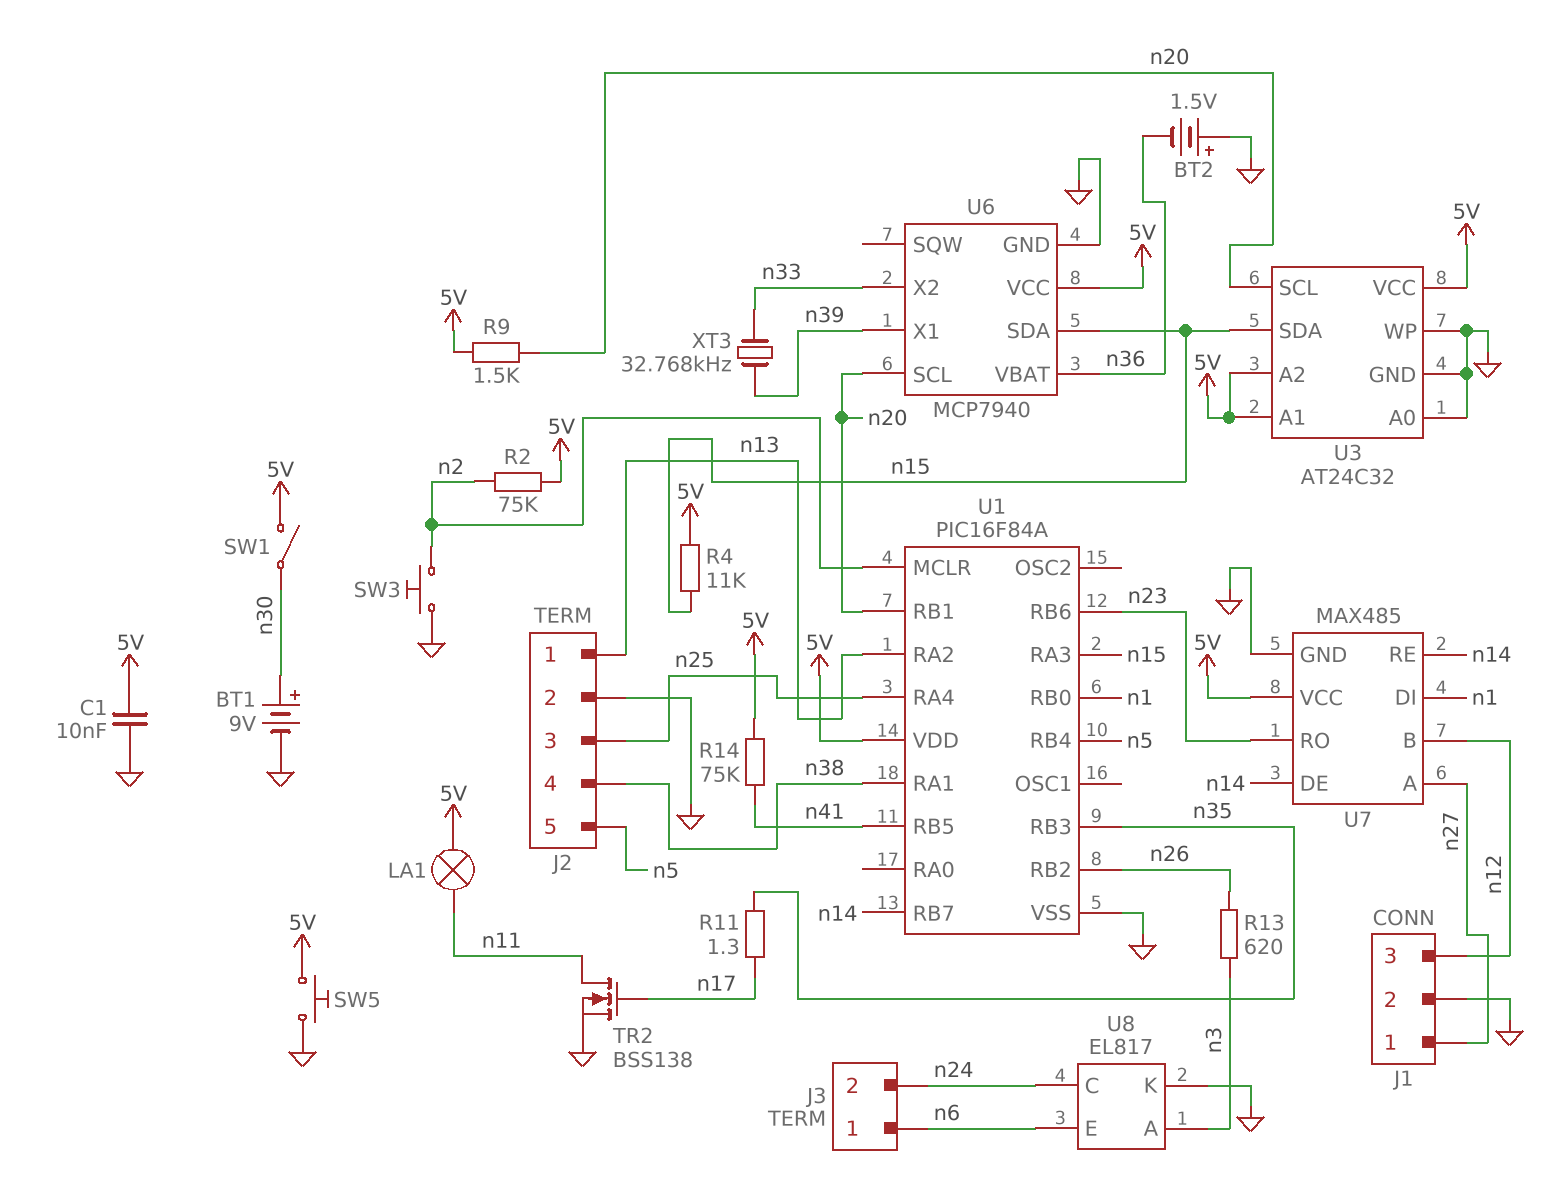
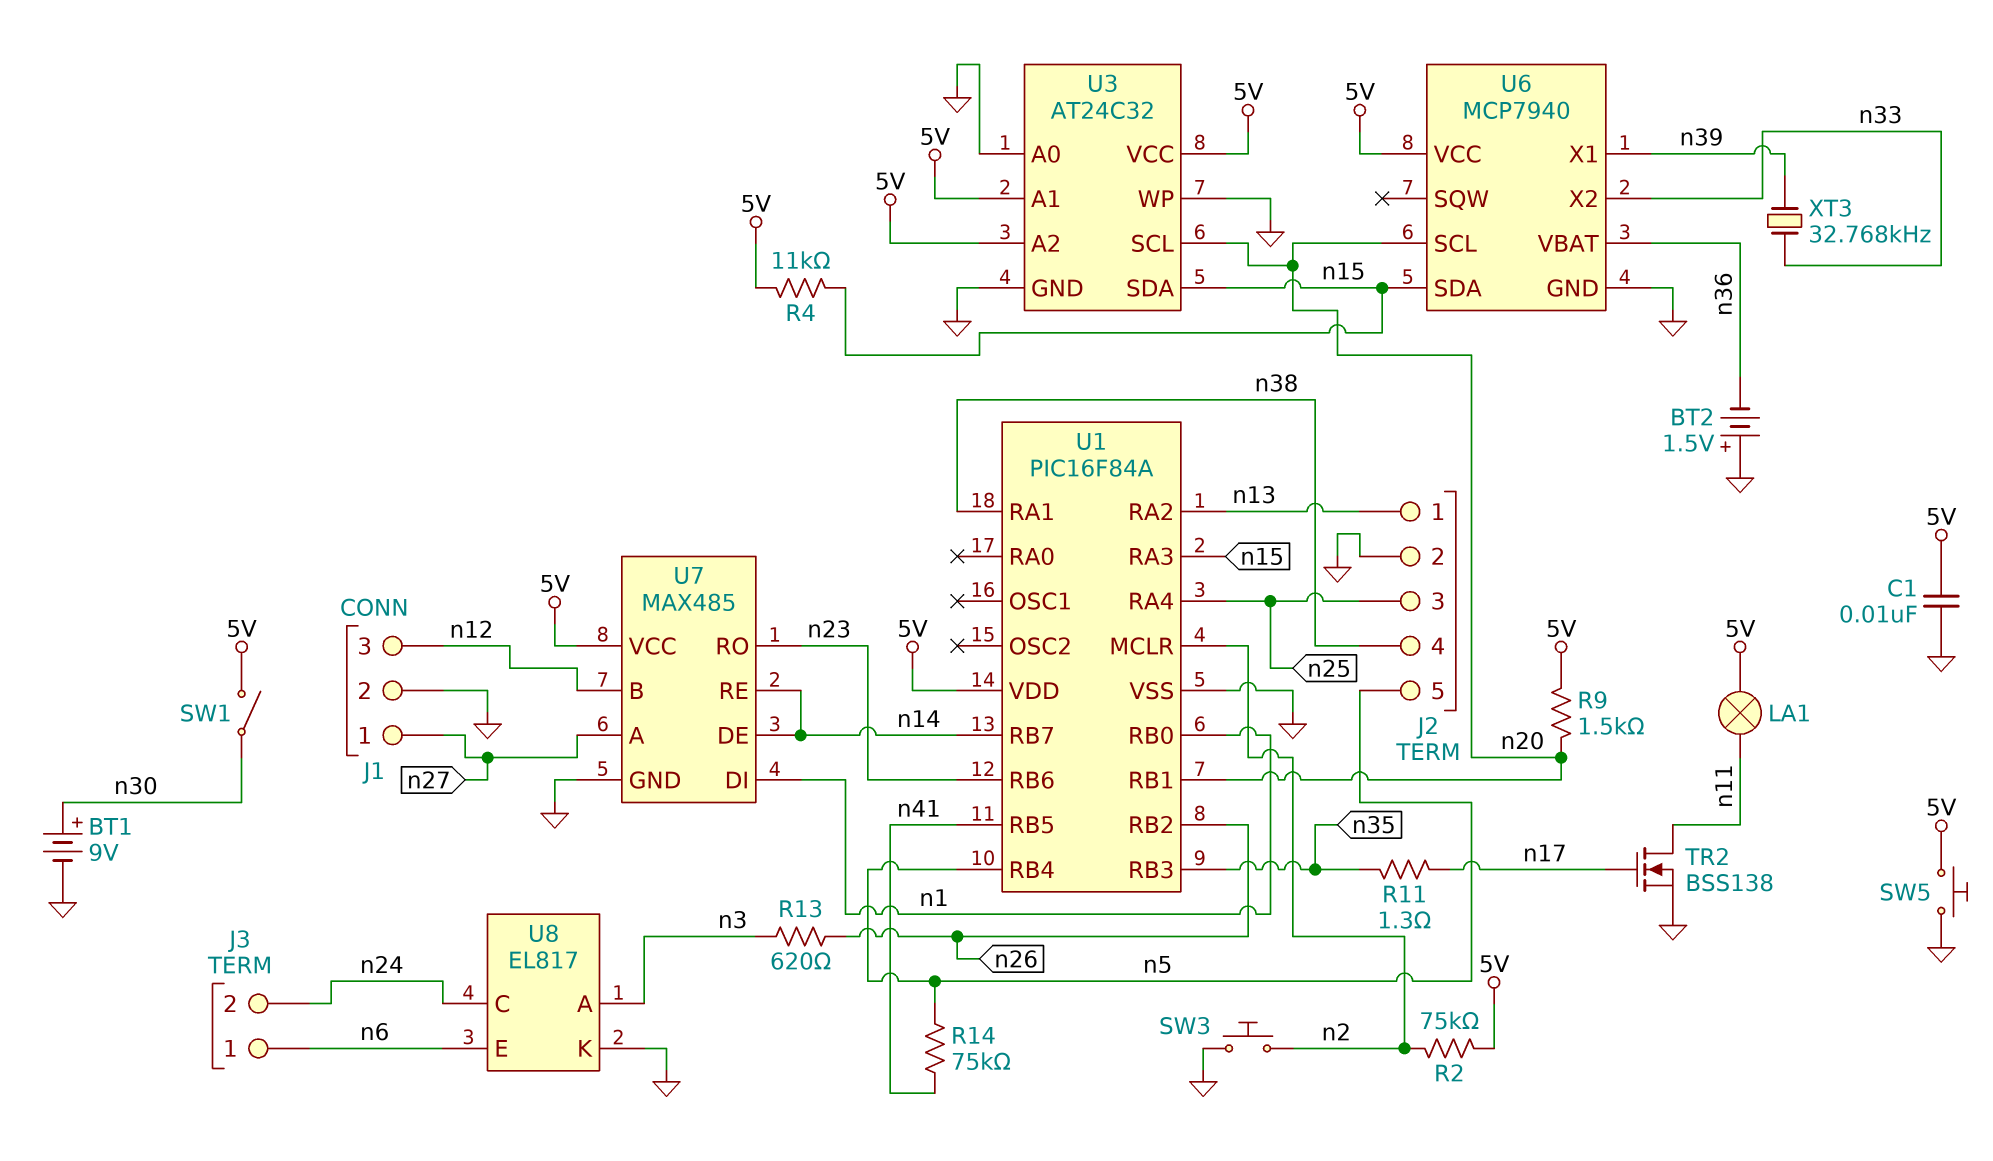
R14: 75k (5V, n41) -> 75k (n5, n41)

